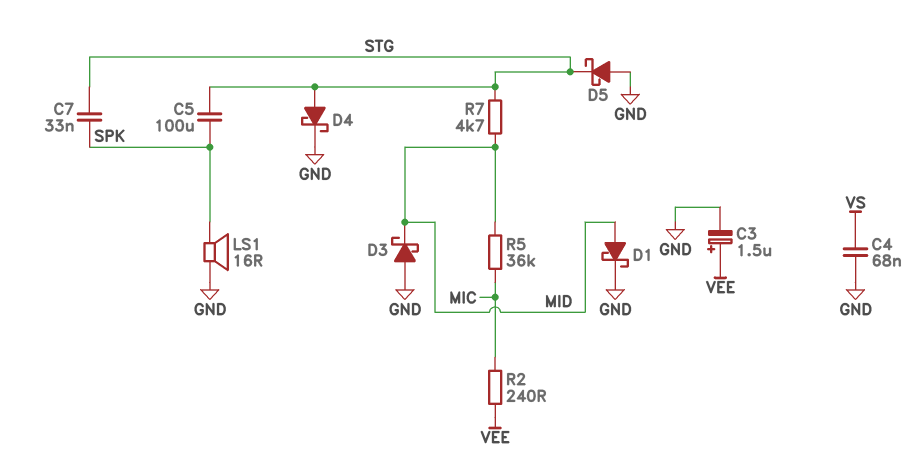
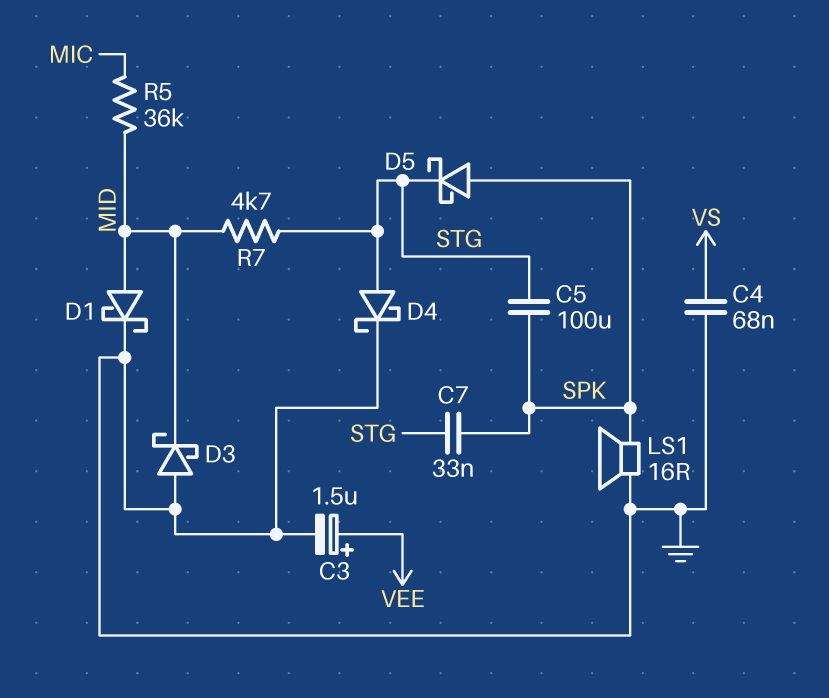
D5: schottky (A GND, K STG) -> schottky (A SPK, K STG)
R2: 240 (MIC, VEE) -> none

